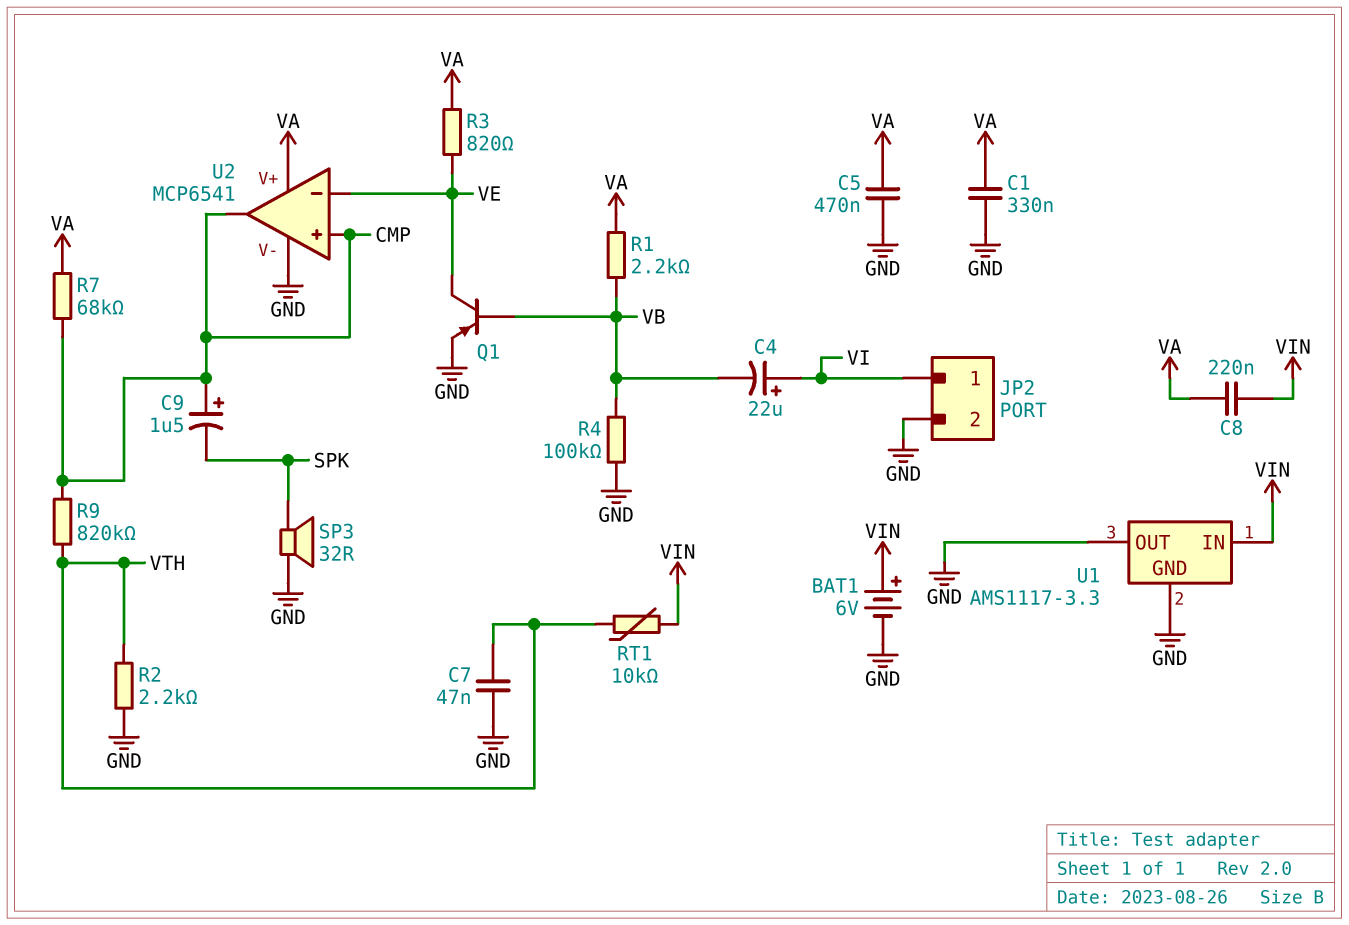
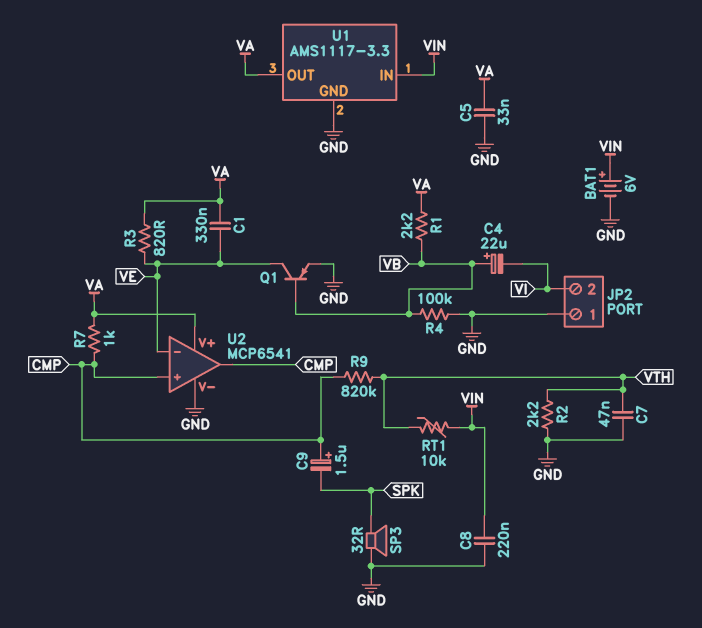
C1: 330nF (GND, VA) -> 330nF (VA, VE)
C4: 22uF (plus VI, minus VB) -> 22uF (plus VB, minus VI)
C5: 470nF (GND, VA) -> 33nF (GND, VA)
C8: 220nF (VA, VIN) -> 220nF (GND, VIN)
JP2 pin 1: VI -> GND
JP2 pin 2: GND -> VI
R7: 68k (CMP, VA) -> 1k (CMP, VA)
U1 pin OUT: GND -> VA

